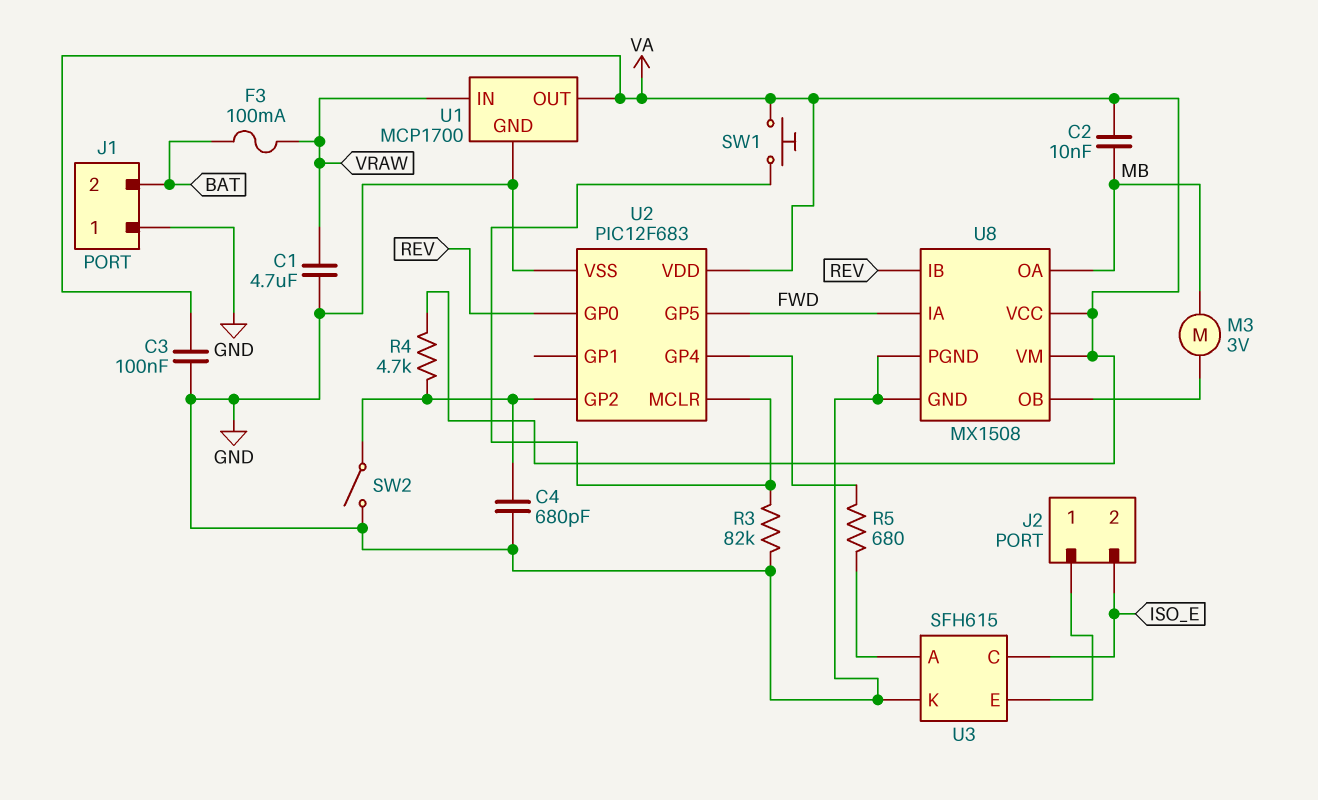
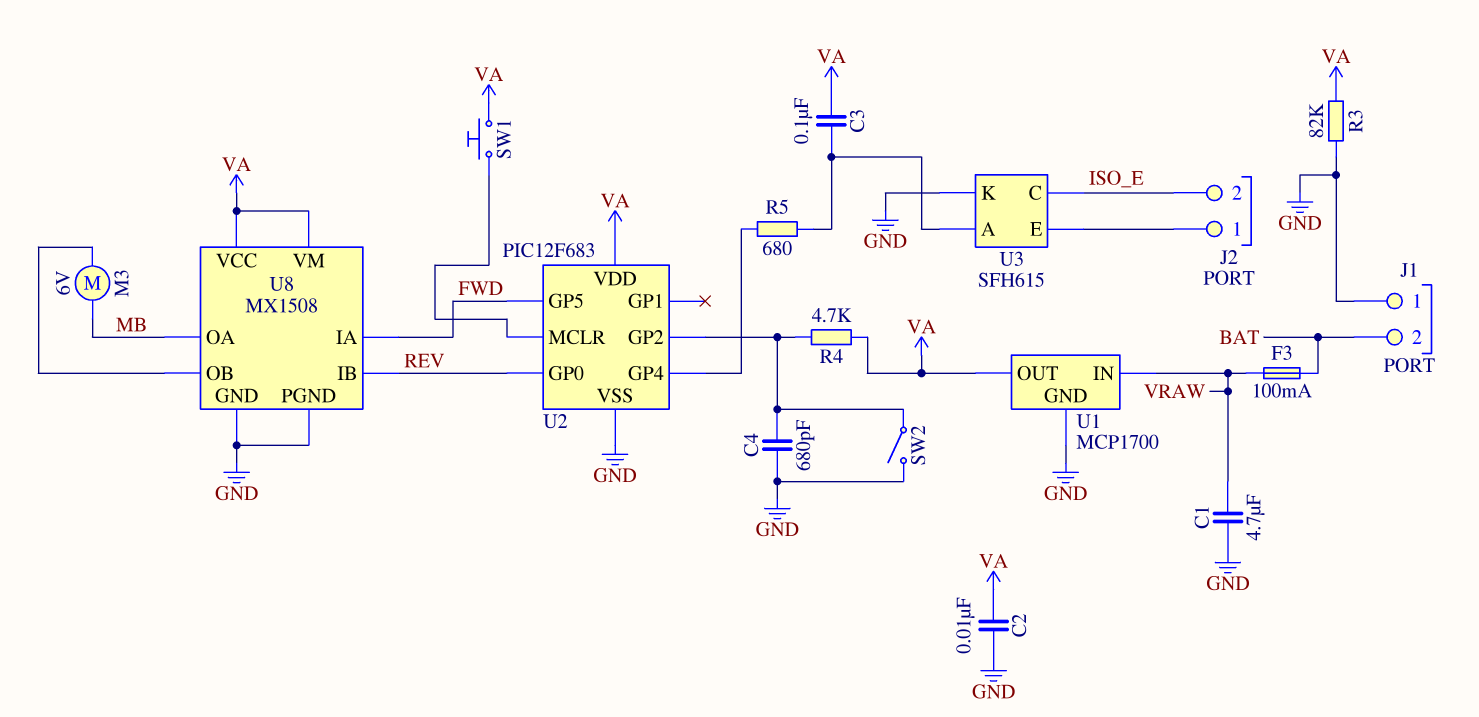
C2: 10nF (MB, VA) -> 10nF (GND, VA)
C3: 100nF (GND, VA) -> 100nF (U3/A, VA)
M3: motor 3V (MB, U8/OB) -> motor 6V (MB, U8/OB)
R3: 82k (GND, U2/MCLR) -> 82k (GND, VA)

